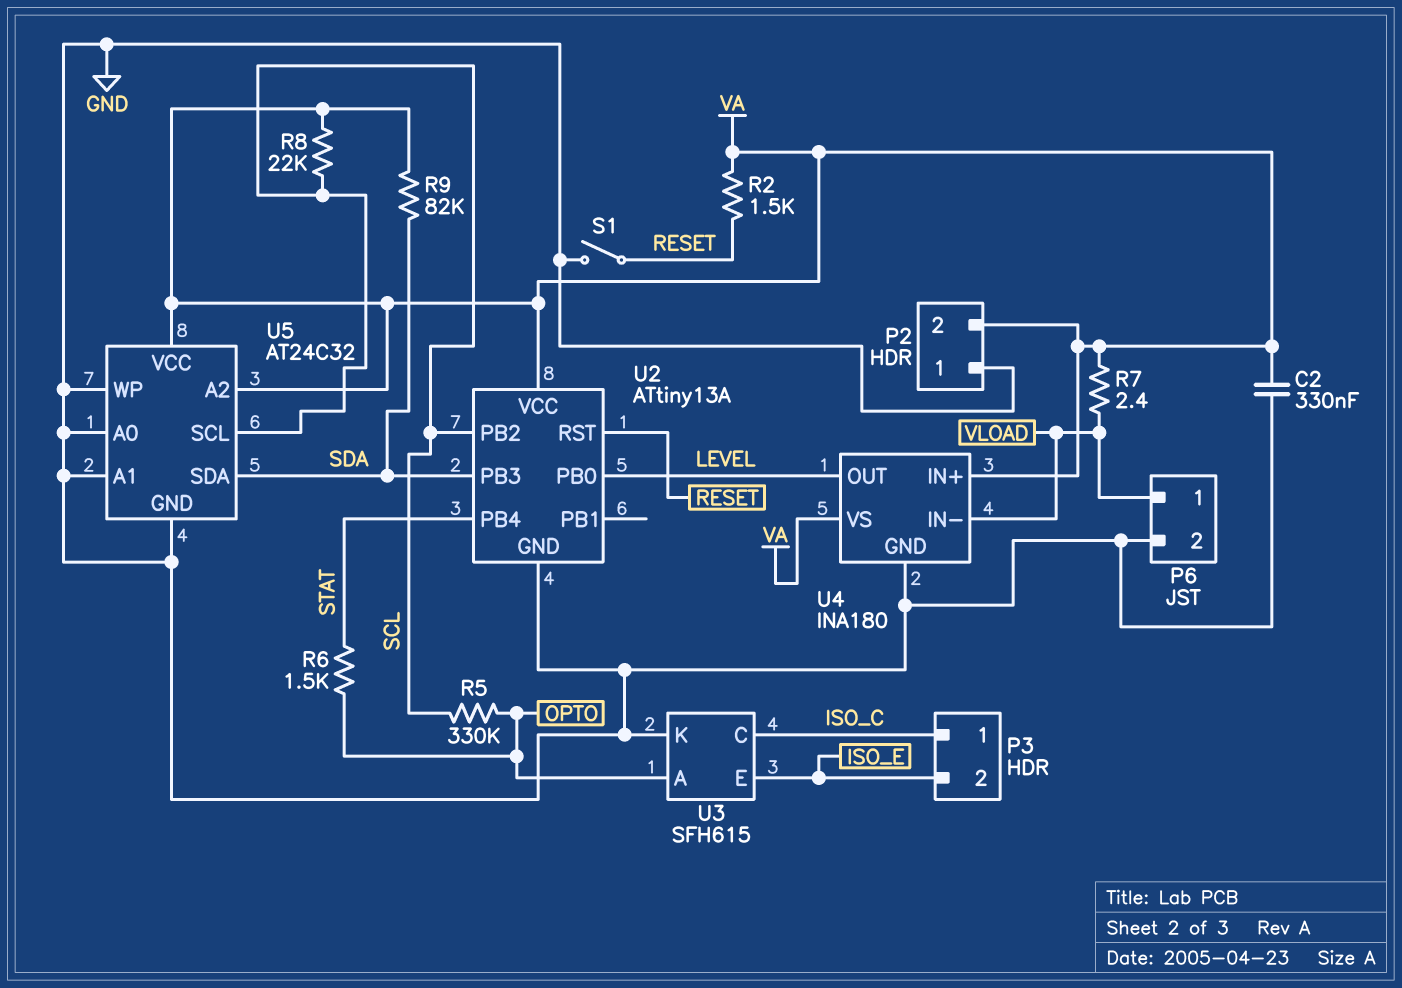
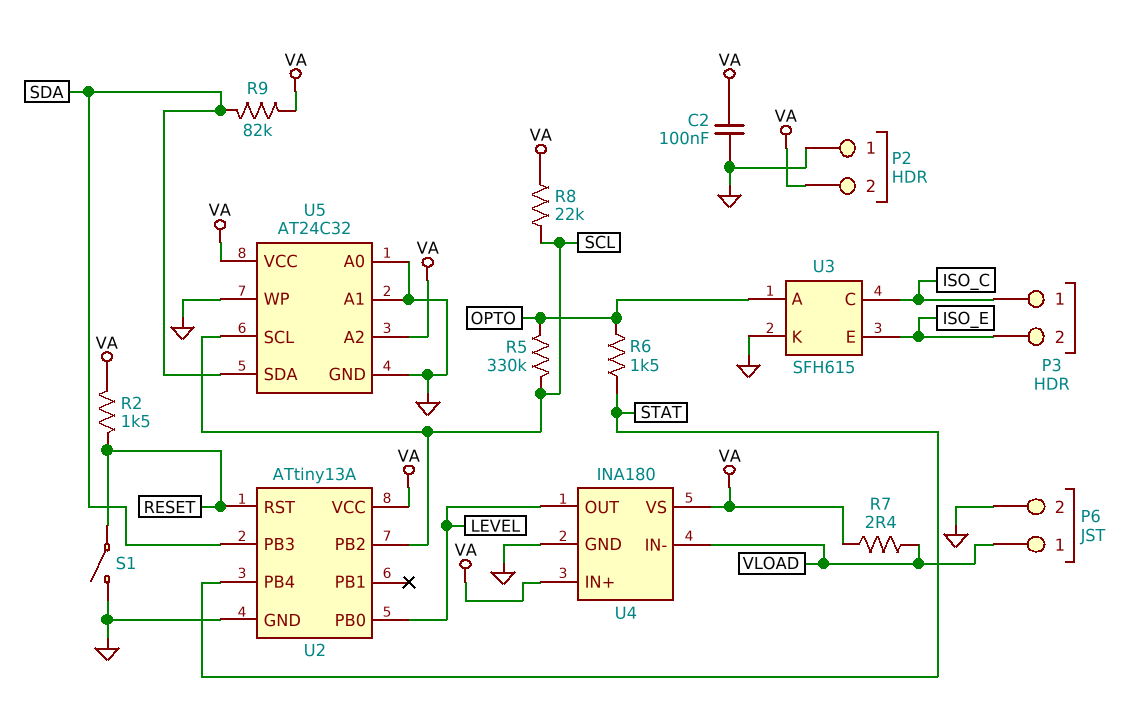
C2: 330nF (GND, VA) -> 100nF (GND, VA)

